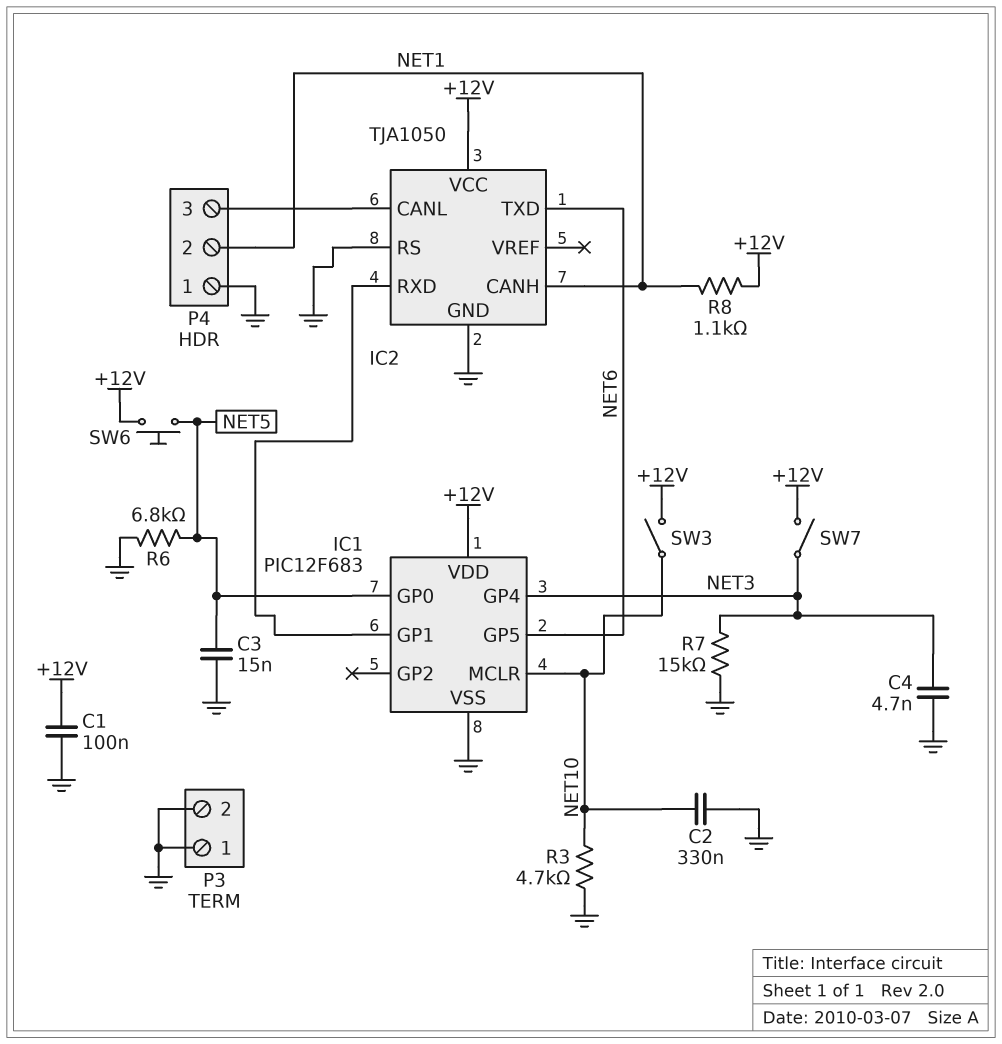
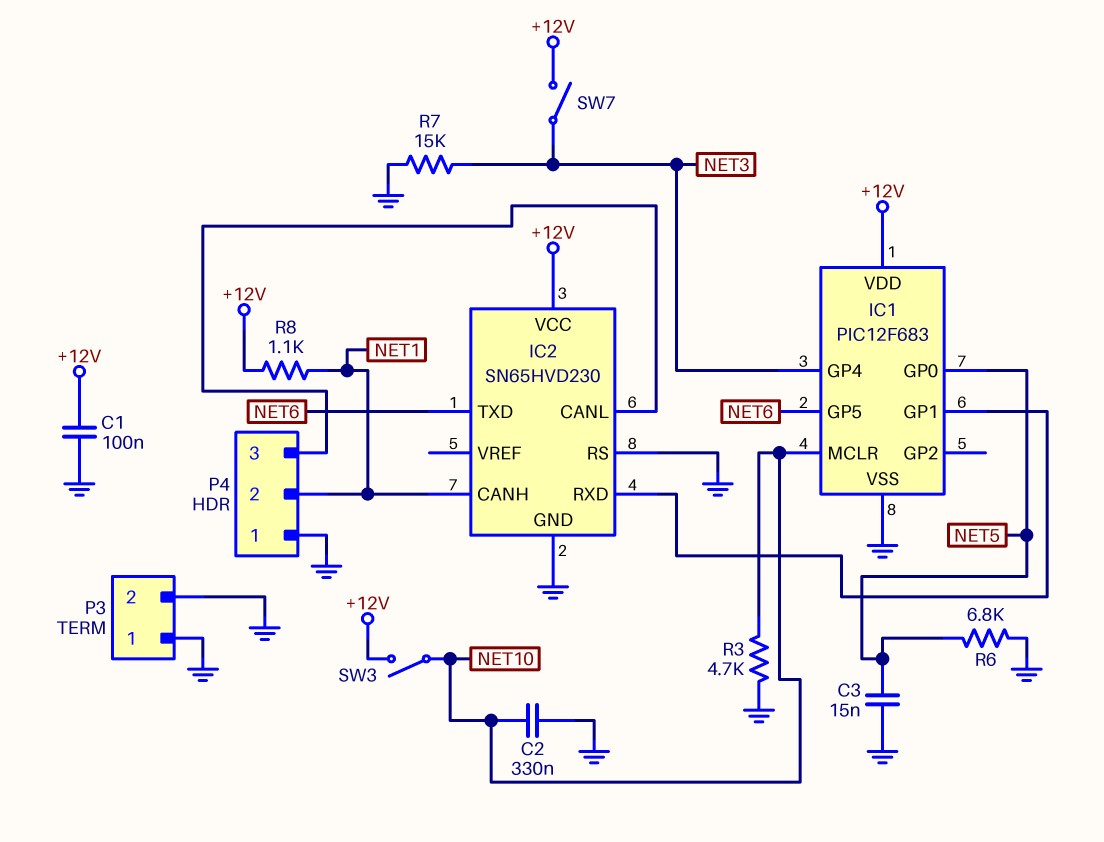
C4: 4.7nF (GND, NET3) -> none
IC2: TJA1050 -> SN65HVD230
SW6: button (+12V, NET5) -> none

